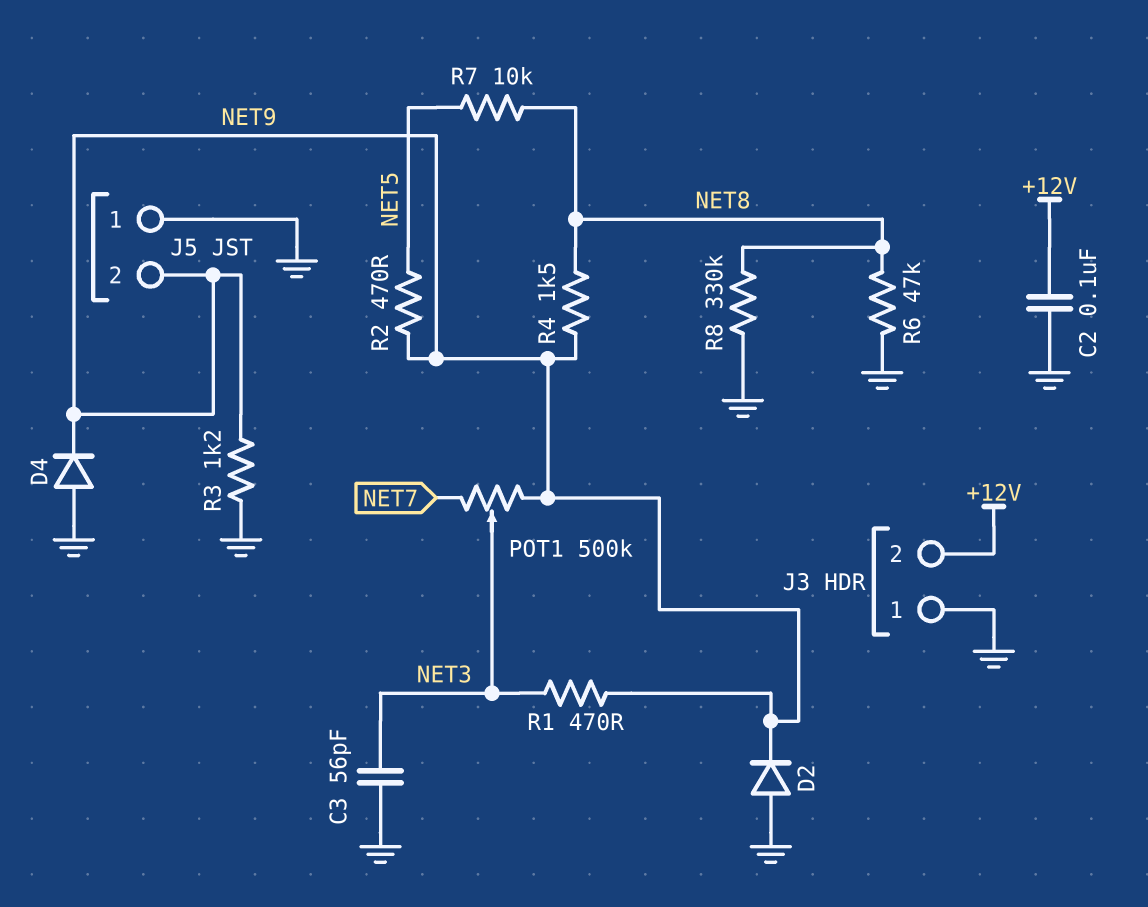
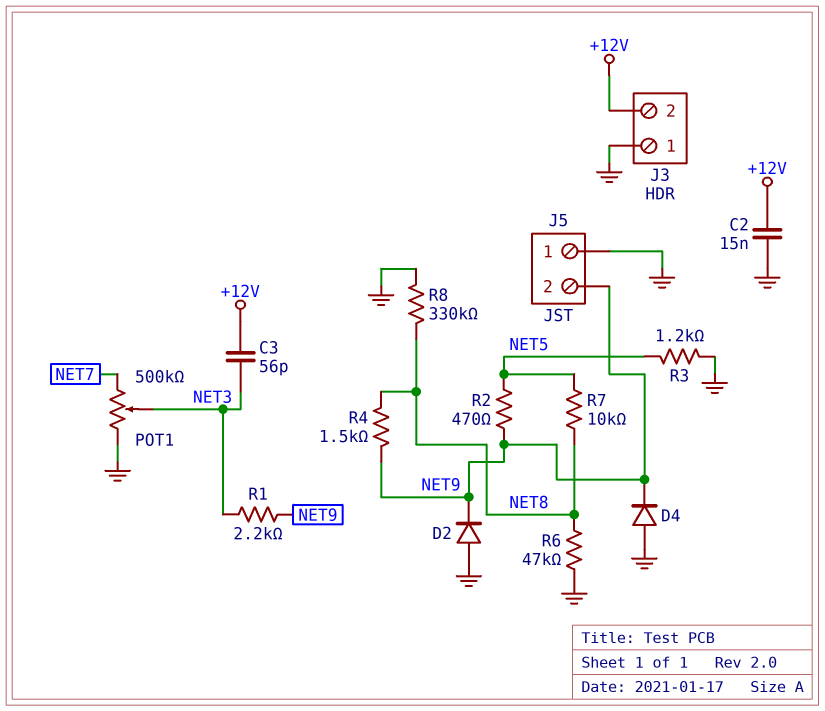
C2: 100nF (+12V, GND) -> 15nF (+12V, GND)
C3: 56pF (GND, NET3) -> 56pF (+12V, NET3)
POT1: 500k (NET7, NET9, wiper NET3) -> 500k (GND, NET7, wiper NET3)
R1: 470 (NET3, NET9) -> 2.2k (NET3, NET9)
R3: 1.2k (GND, NET9) -> 1.2k (GND, NET5)

